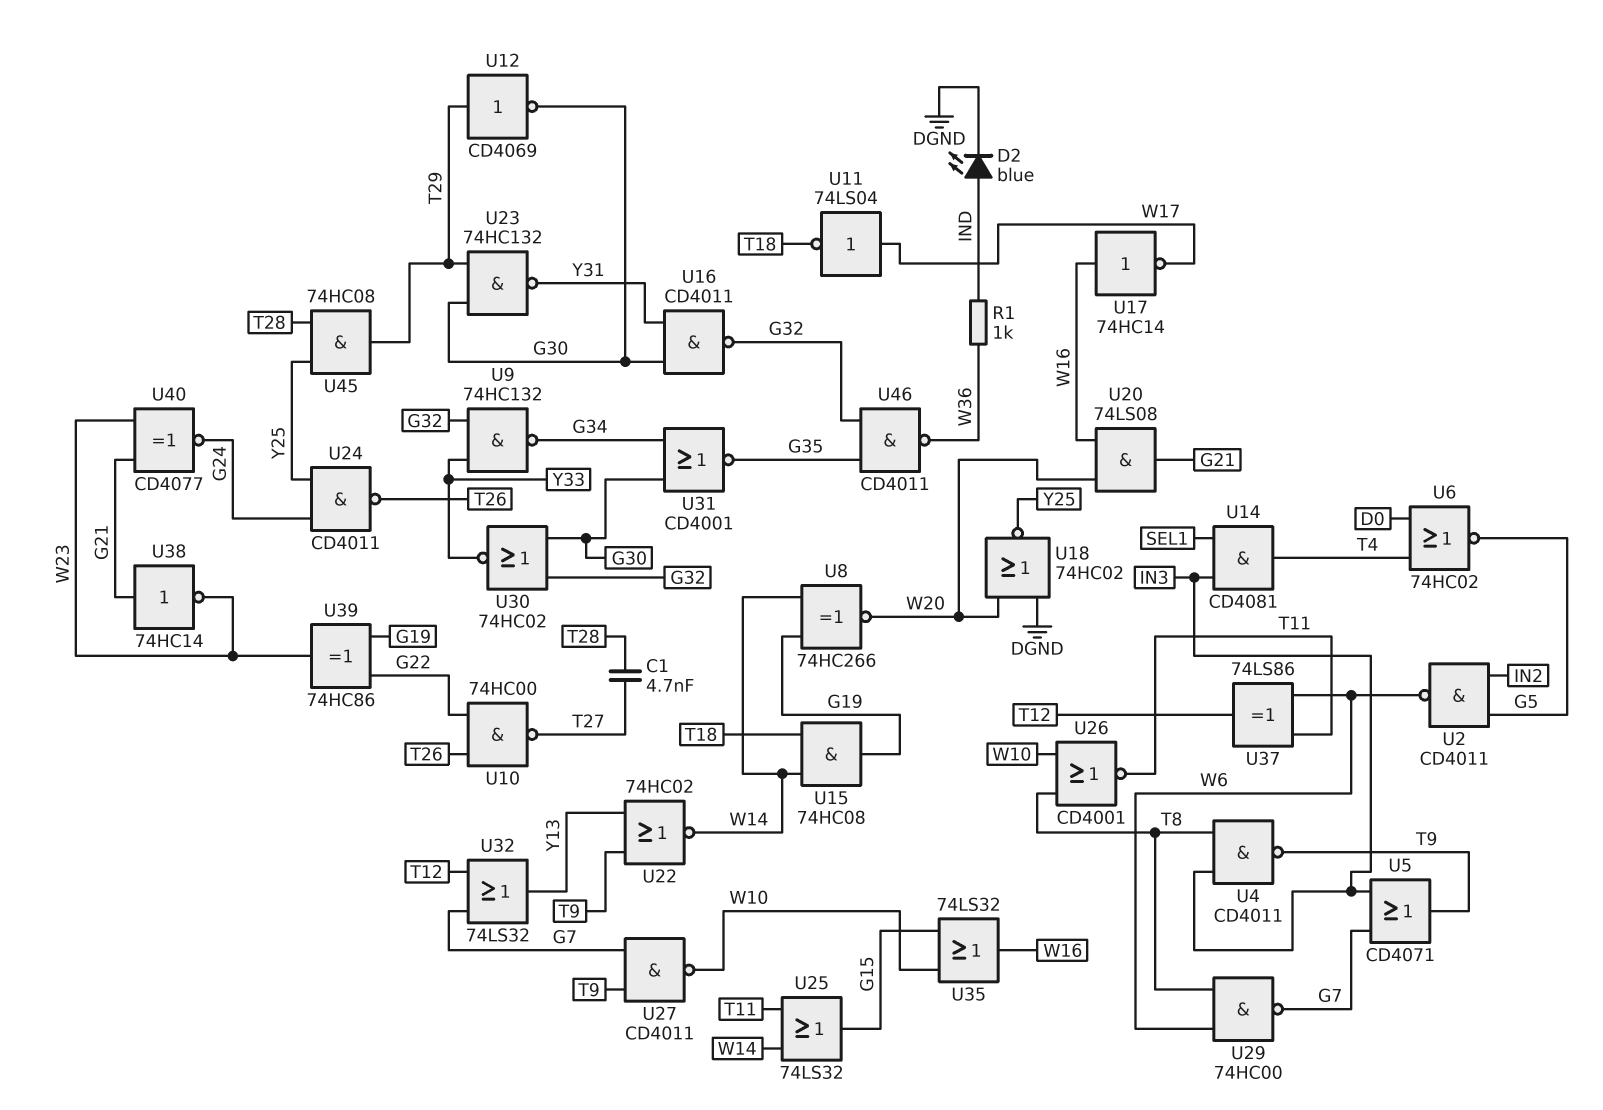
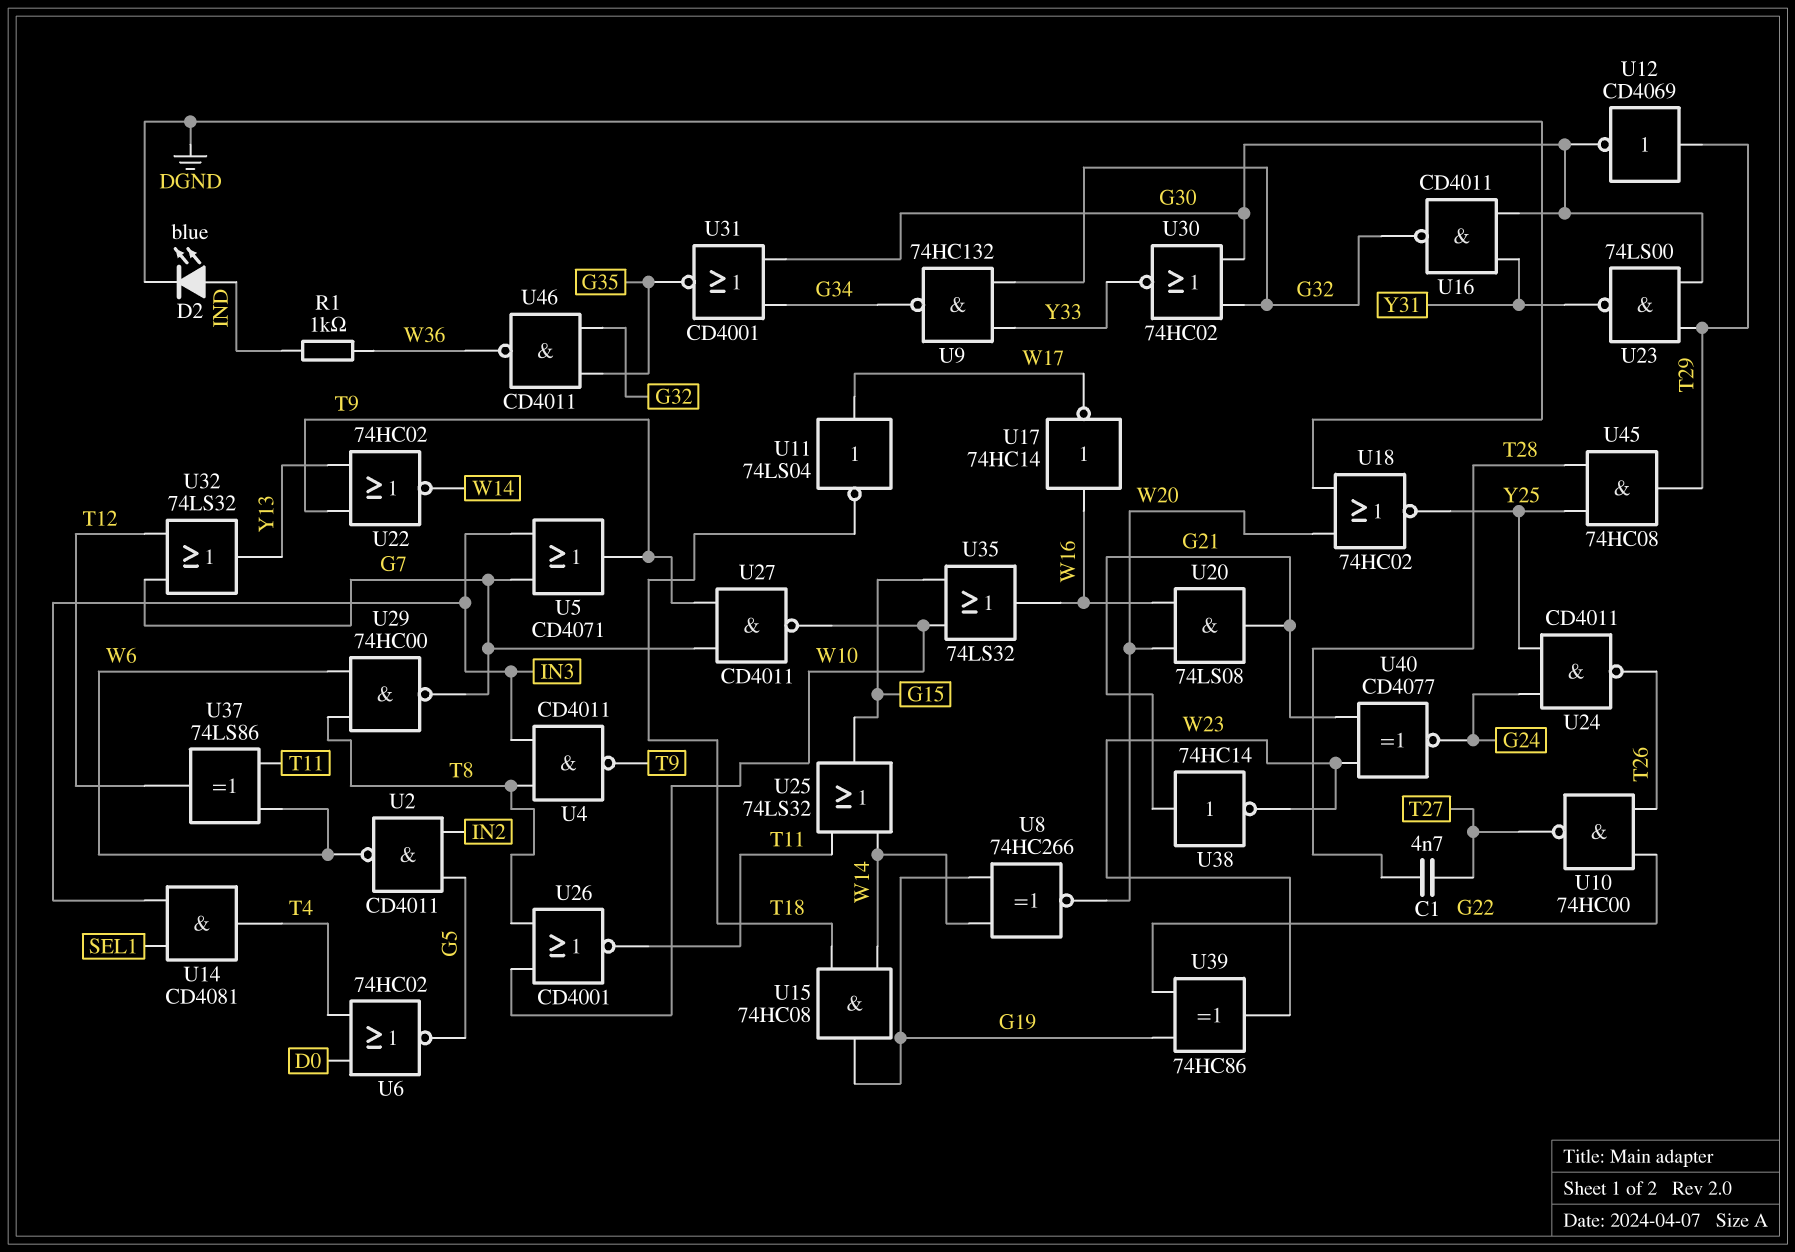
U23: NAND 74HC132 (in G30, in T29, out Y31) -> NAND 74LS00 (in G30, in T29, out Y31)

